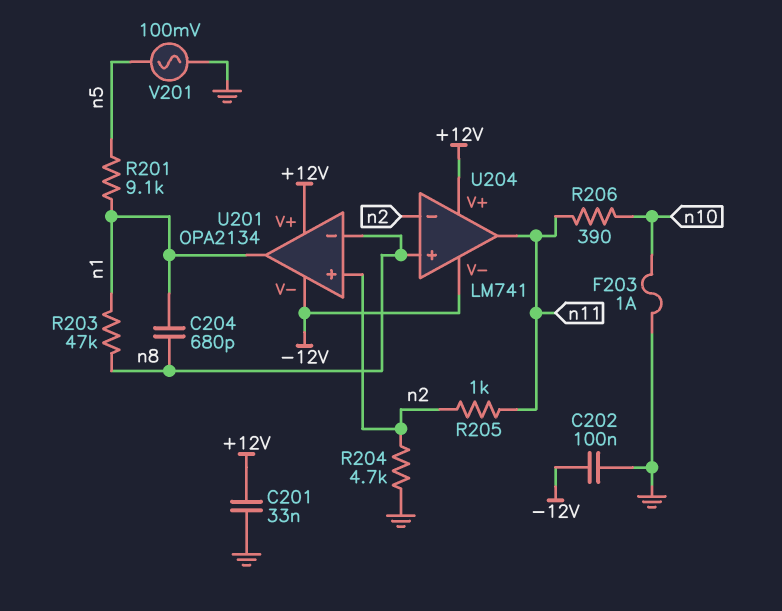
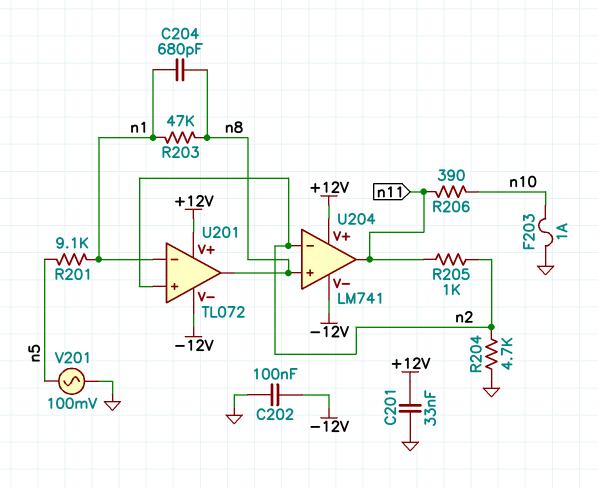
U201: OPA2134 -> TL072
U201 pin in-: n8 -> n1
U201 pin out: n1 -> n8

